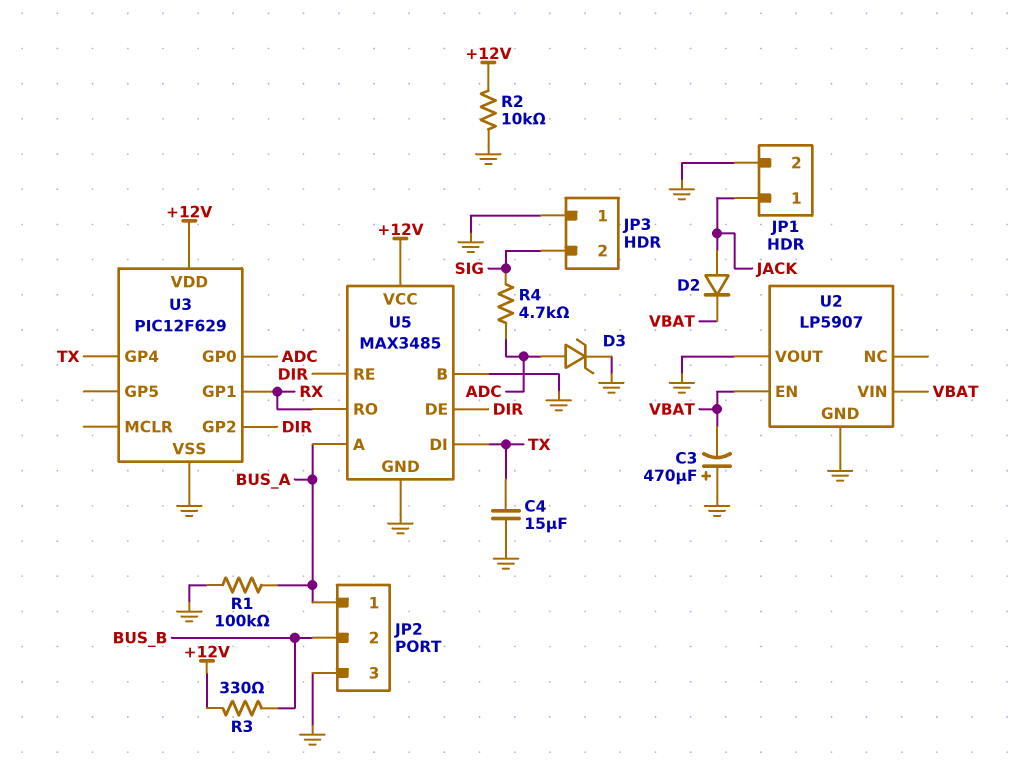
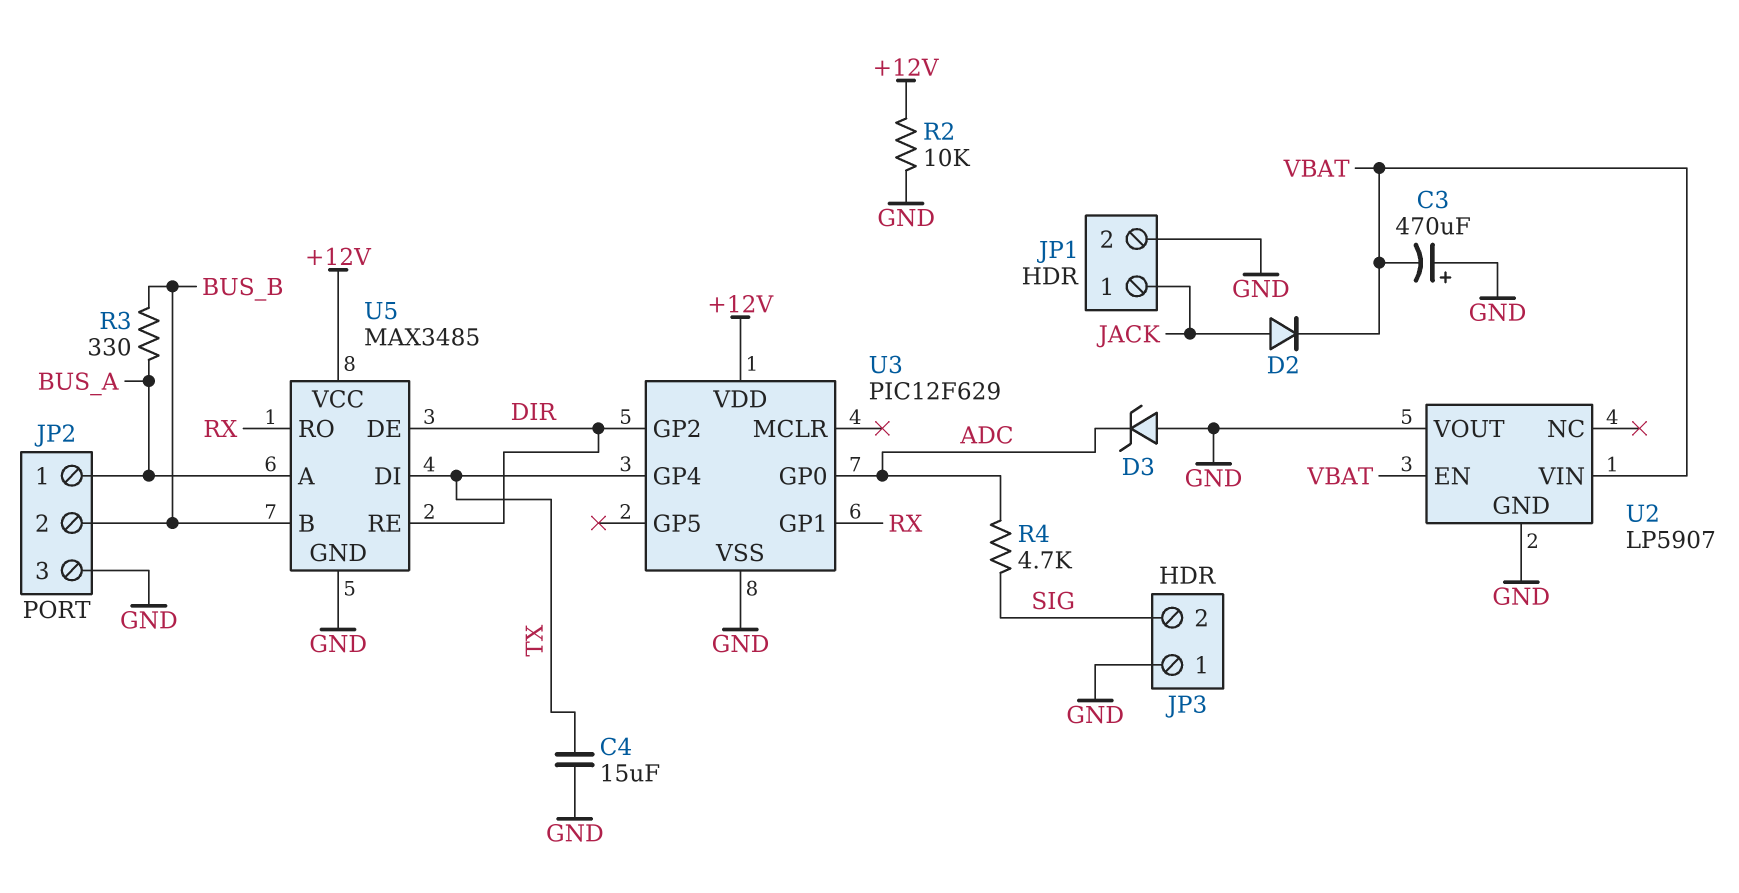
D3: zener (A ADC, K GND) -> zener (A GND, K ADC)
R1: 100k (BUS_A, GND) -> none
R3: 330 (+12V, BUS_B) -> 330 (BUS_A, BUS_B)
U5 pin B: GND -> BUS_B

